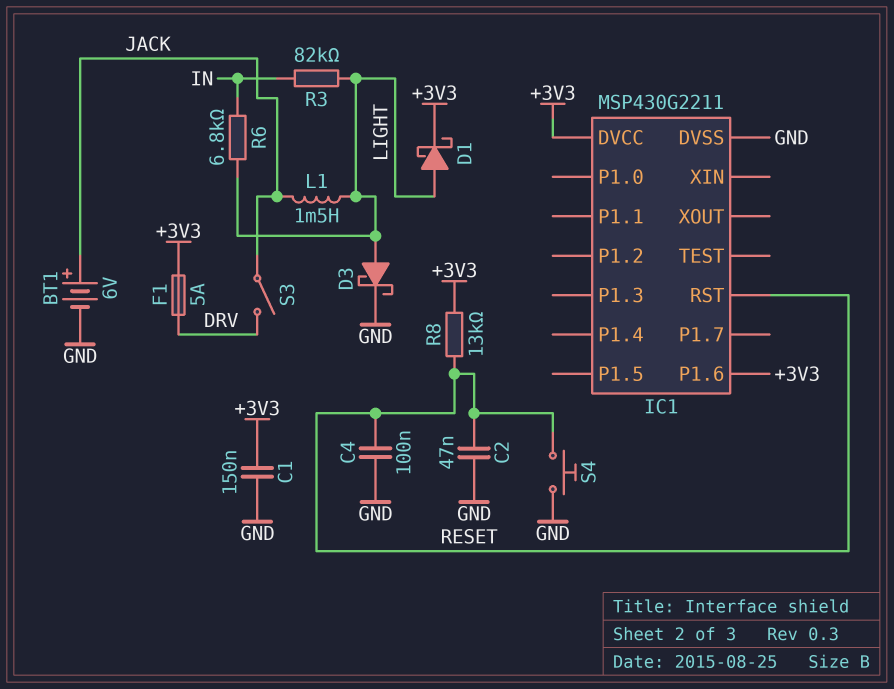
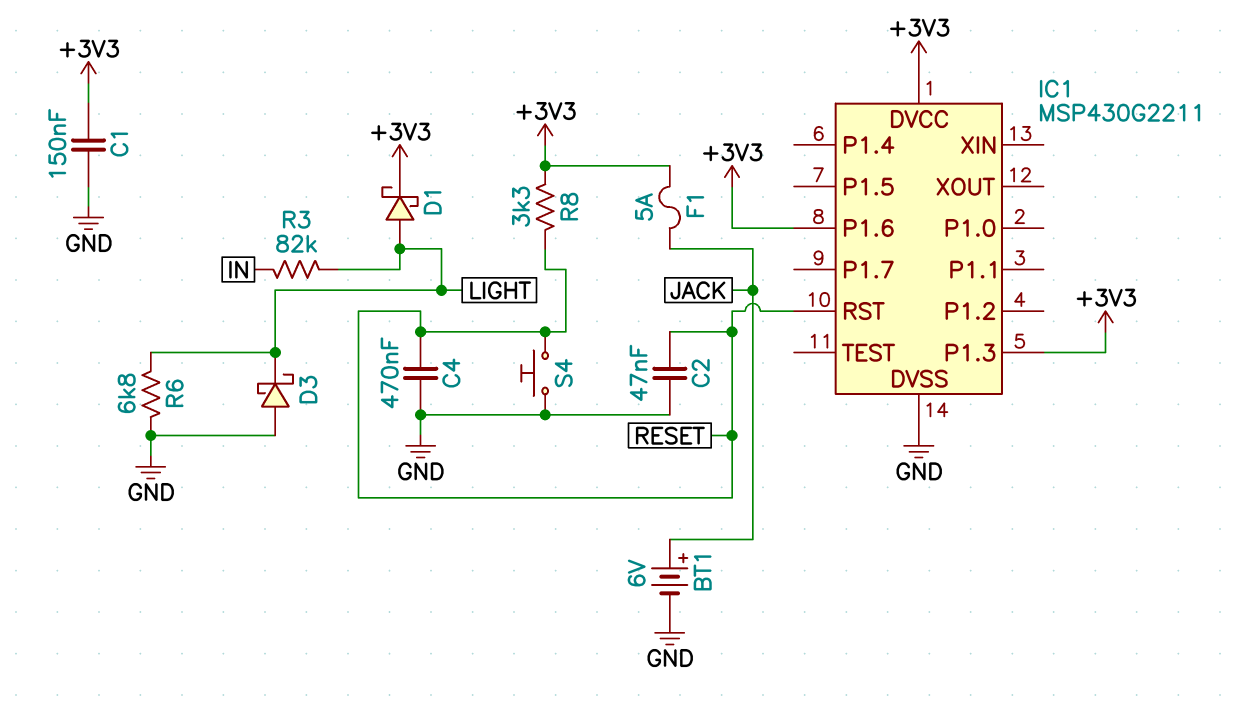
C4: 100nF (GND, RESET) -> 470nF (GND, RESET)
D3: schottky (A LIGHT, K GND) -> schottky (A GND, K LIGHT)
F1: 5A (+3V3, DRV) -> 5A (+3V3, JACK)
IC1 pin P1.3: none -> +3V3
L1: 1.5mH (JACK, LIGHT) -> none
R6: 6.8k (IN, LIGHT) -> 6.8k (GND, LIGHT)
R8: 13k (+3V3, RESET) -> 3.3k (+3V3, RESET)
S3: switch (DRV, JACK) -> none

